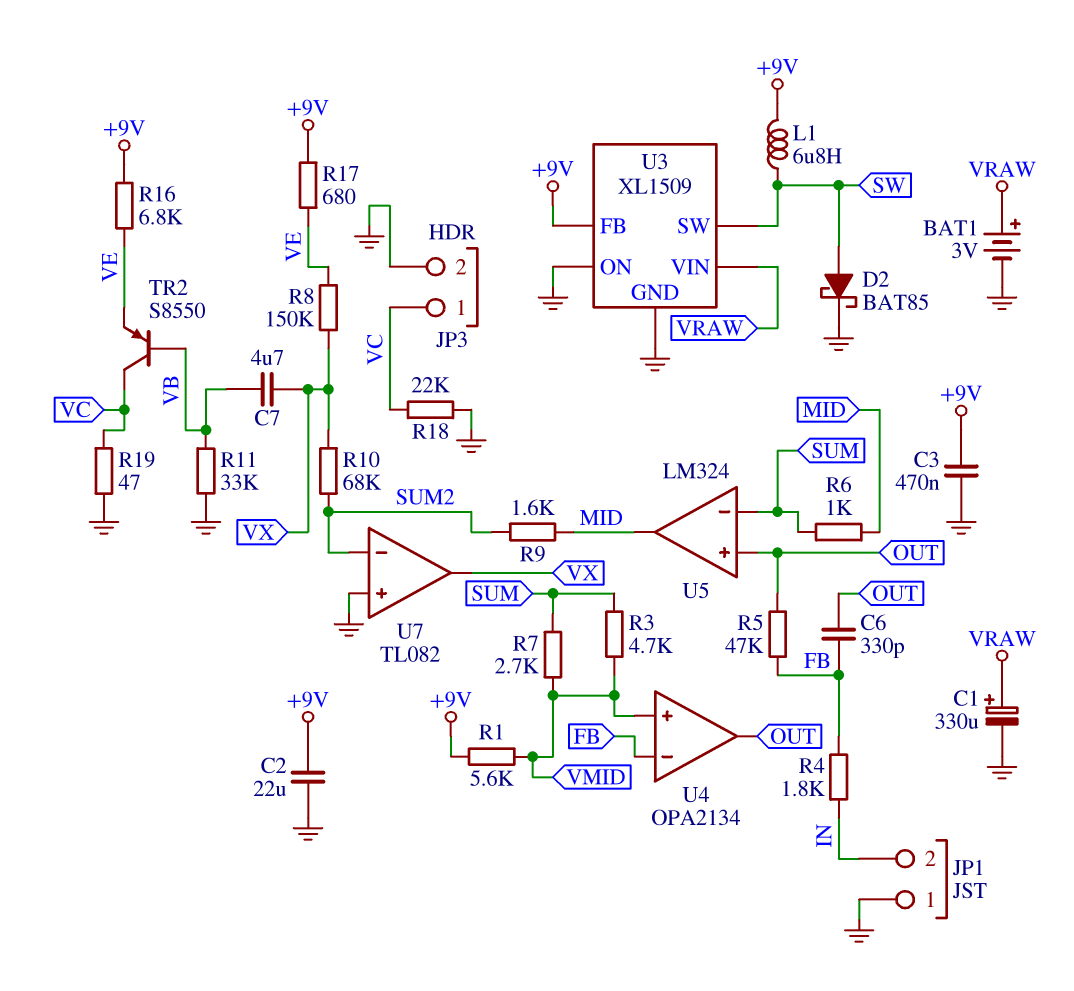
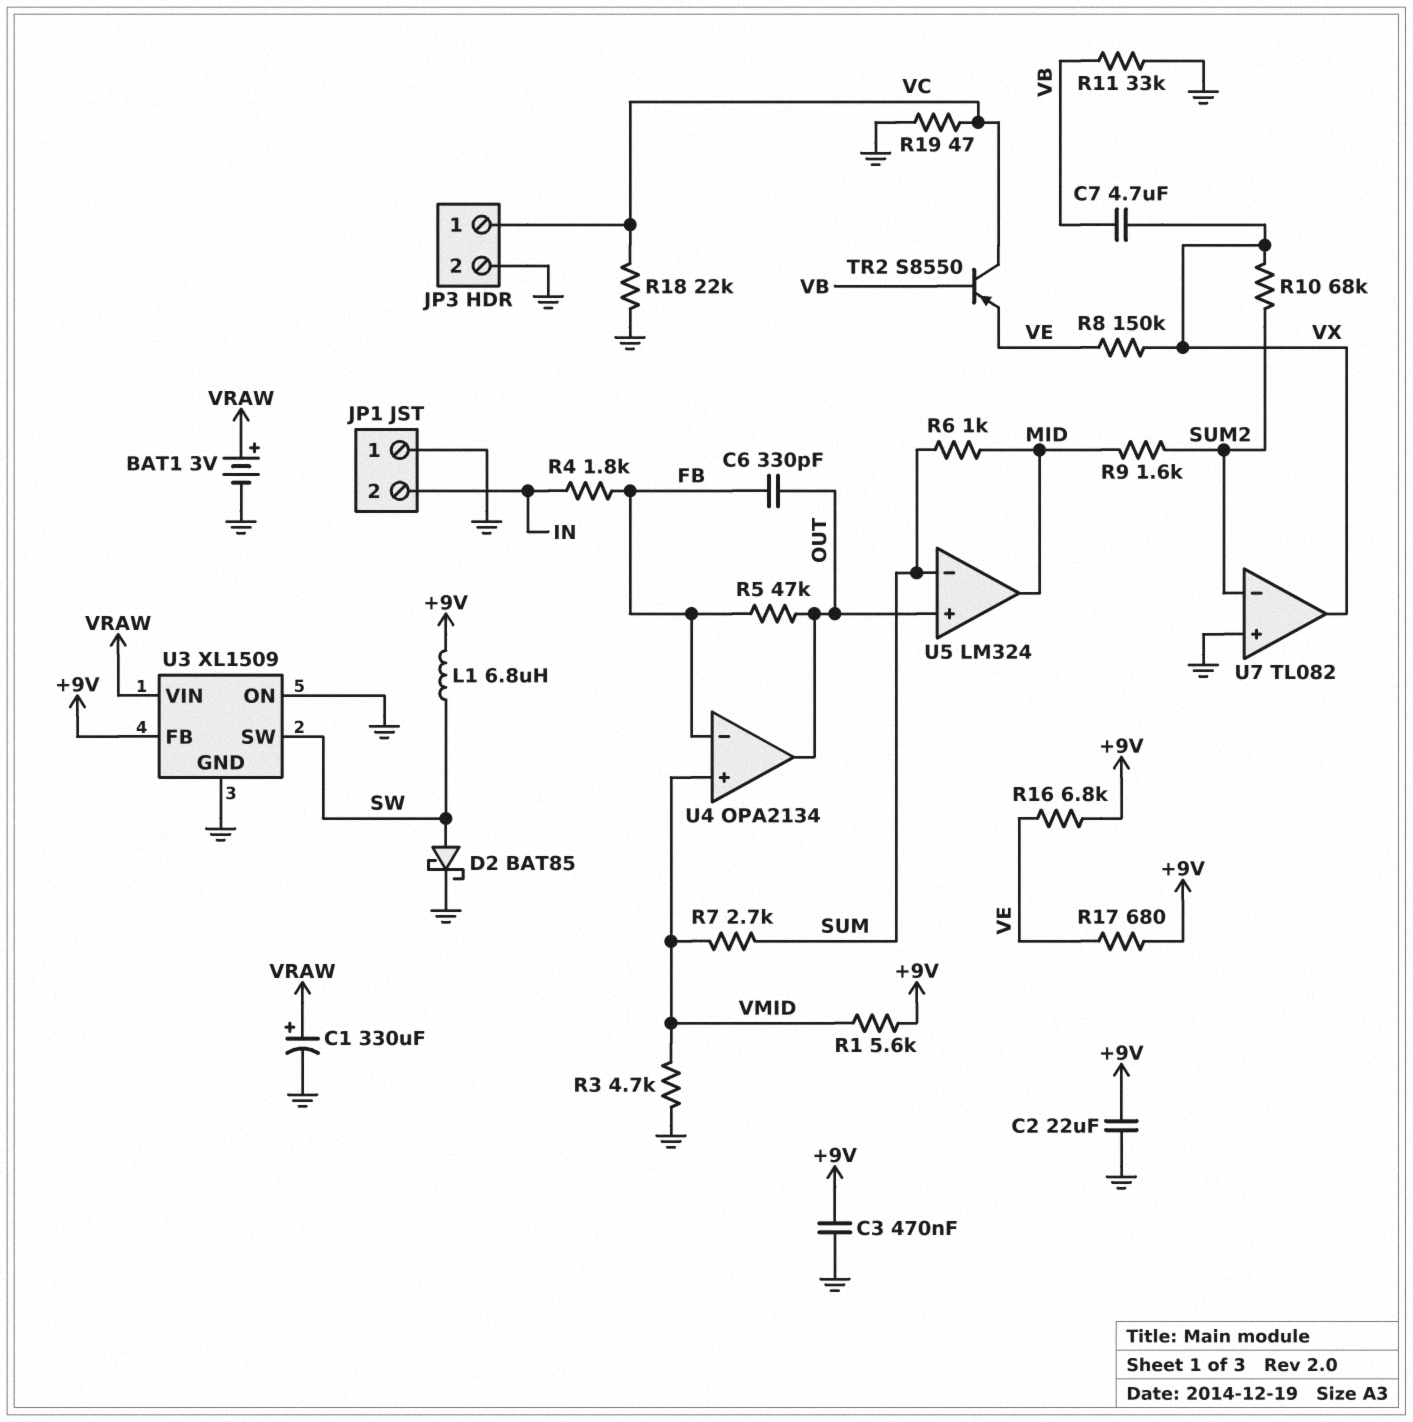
R3: 4.7k (SUM, VMID) -> 4.7k (GND, VMID)

